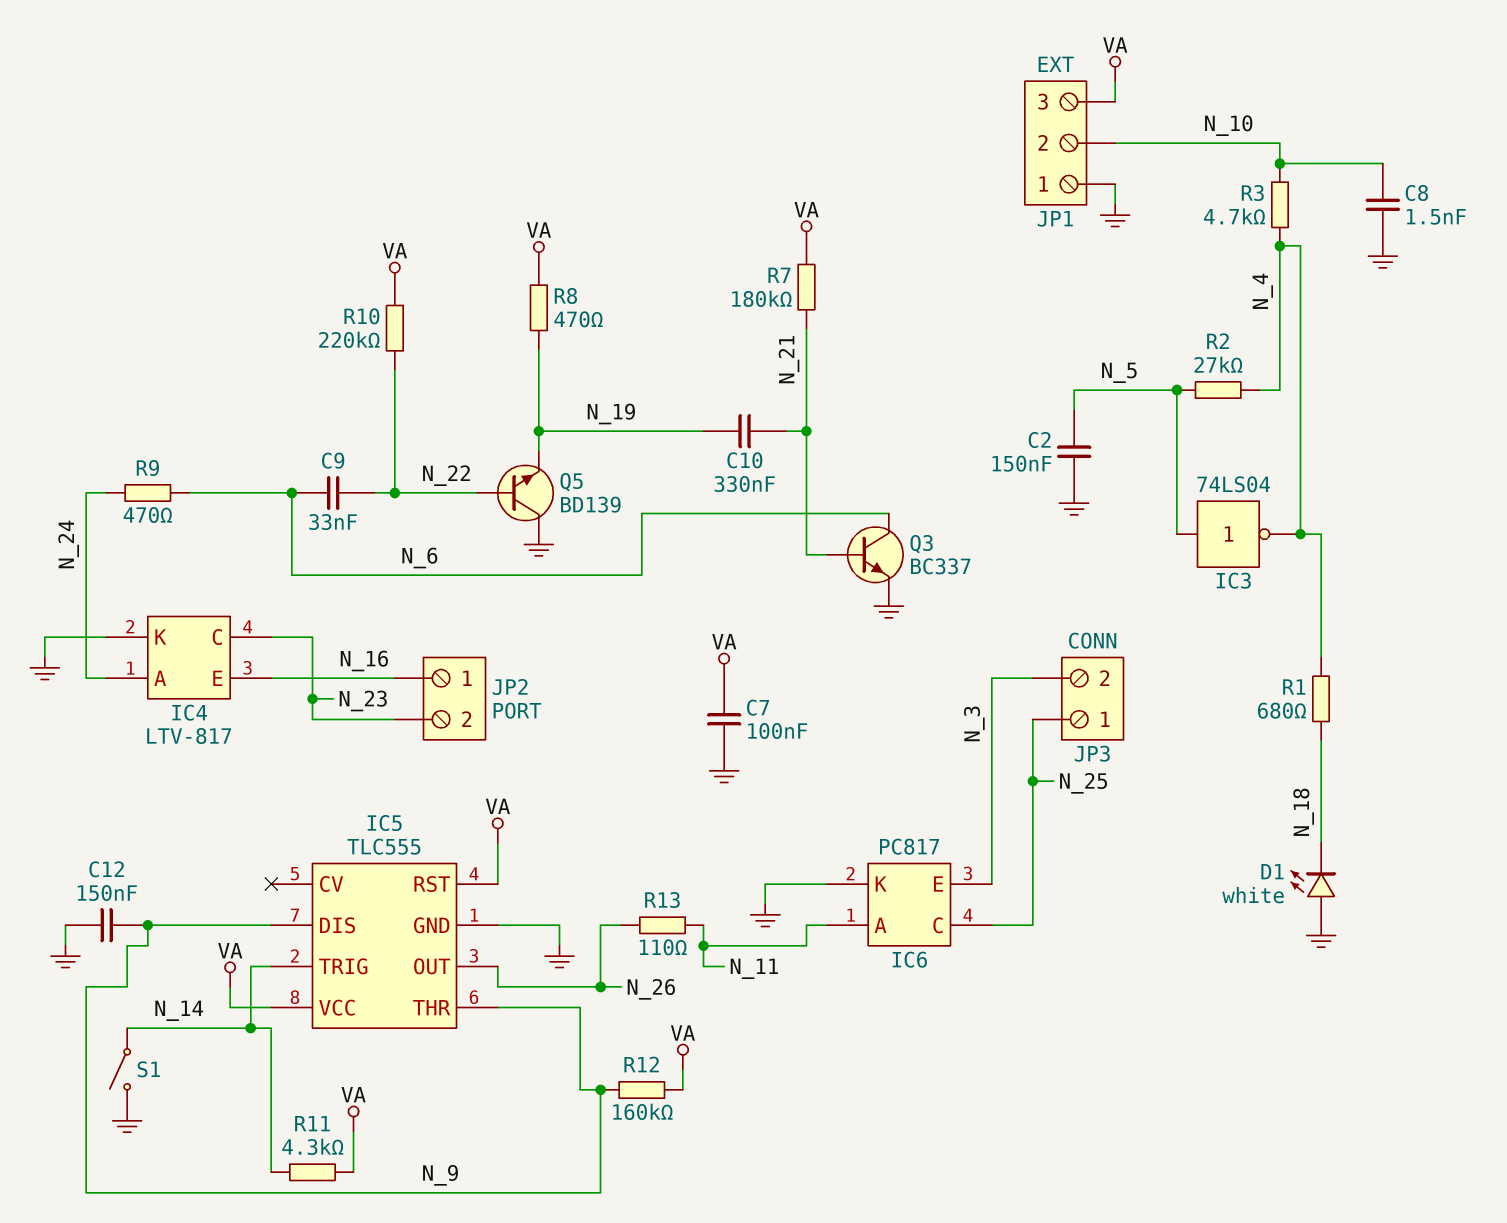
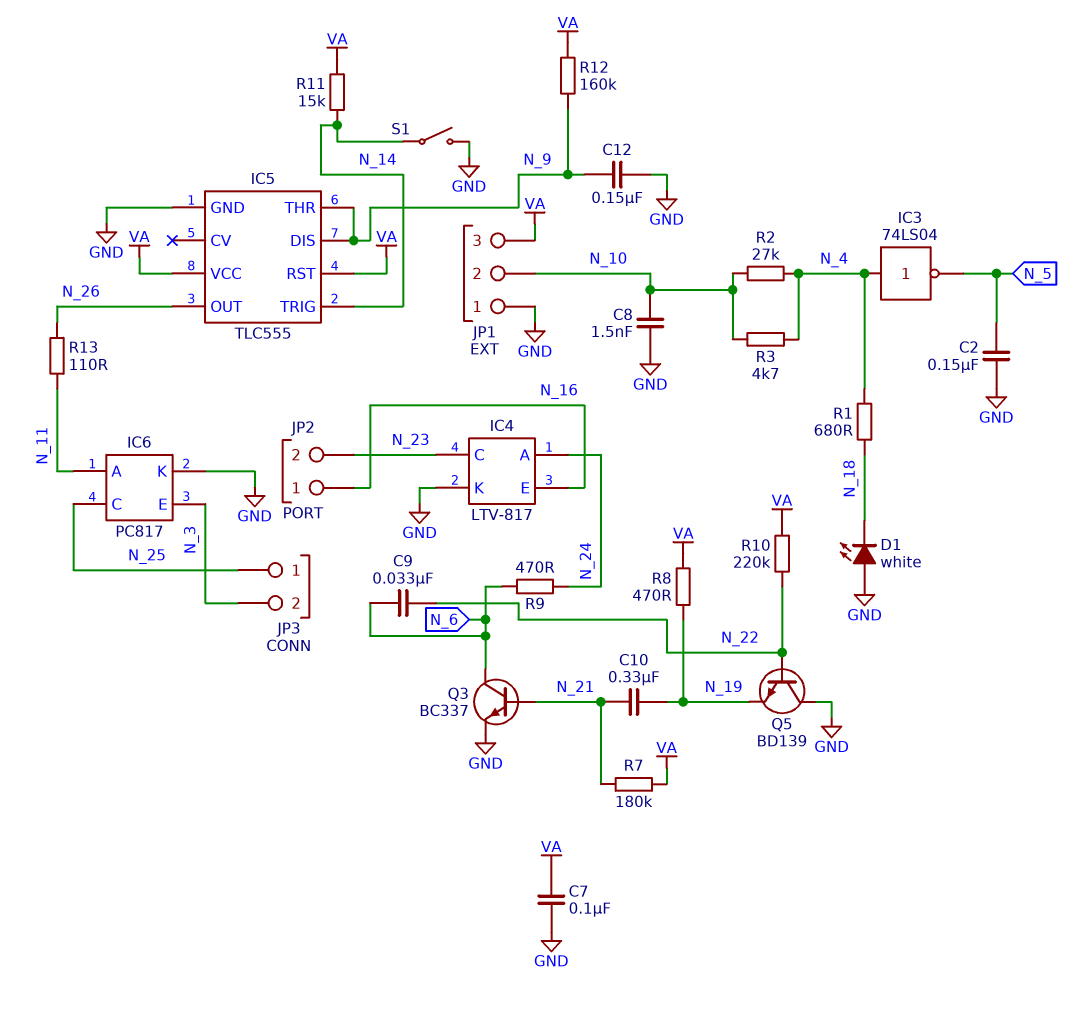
IC3: NOT 74LS04 (in N_5, out N_4) -> NOT 74LS04 (in N_4, out N_5)
R2: 27k (N_4, N_5) -> 27k (N_4, N_10)
R11: 4.3k (N_14, VA) -> 15k (N_14, VA)

